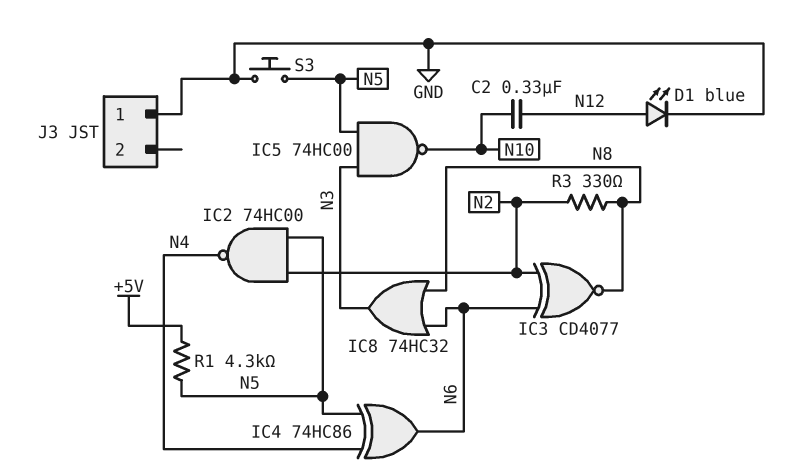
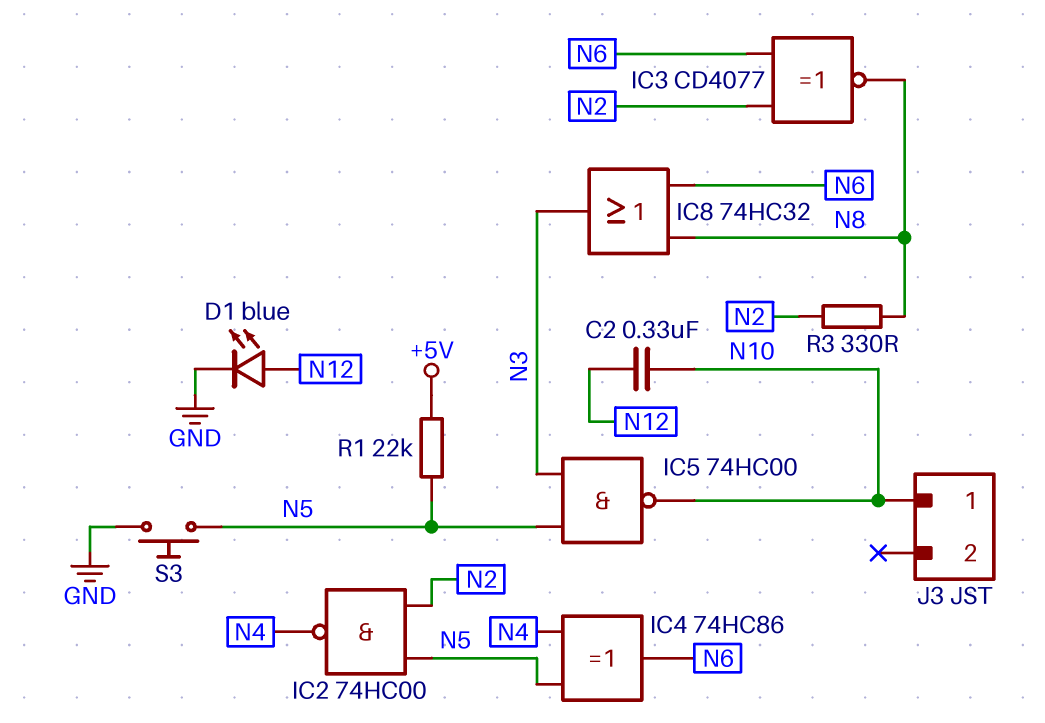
J3 pin 1: GND -> N10
R1: 4.3k (+5V, N5) -> 22k (+5V, N5)

